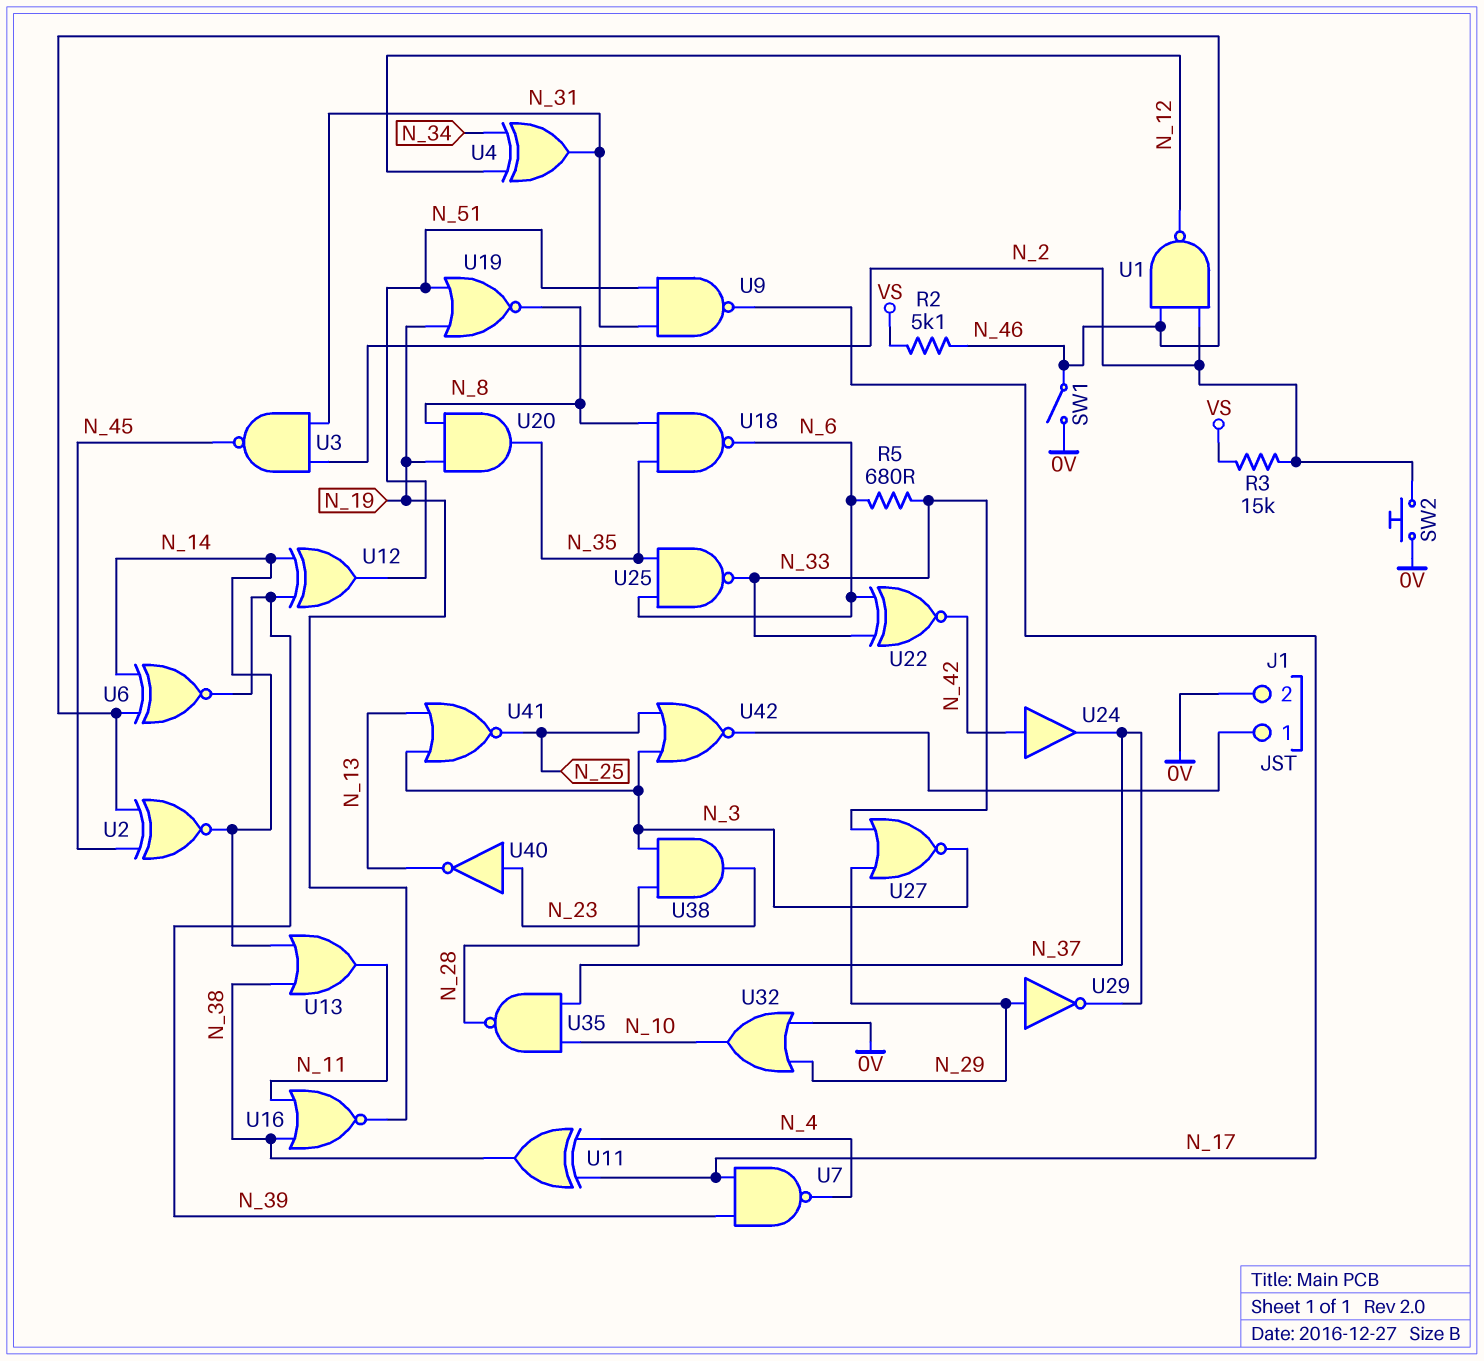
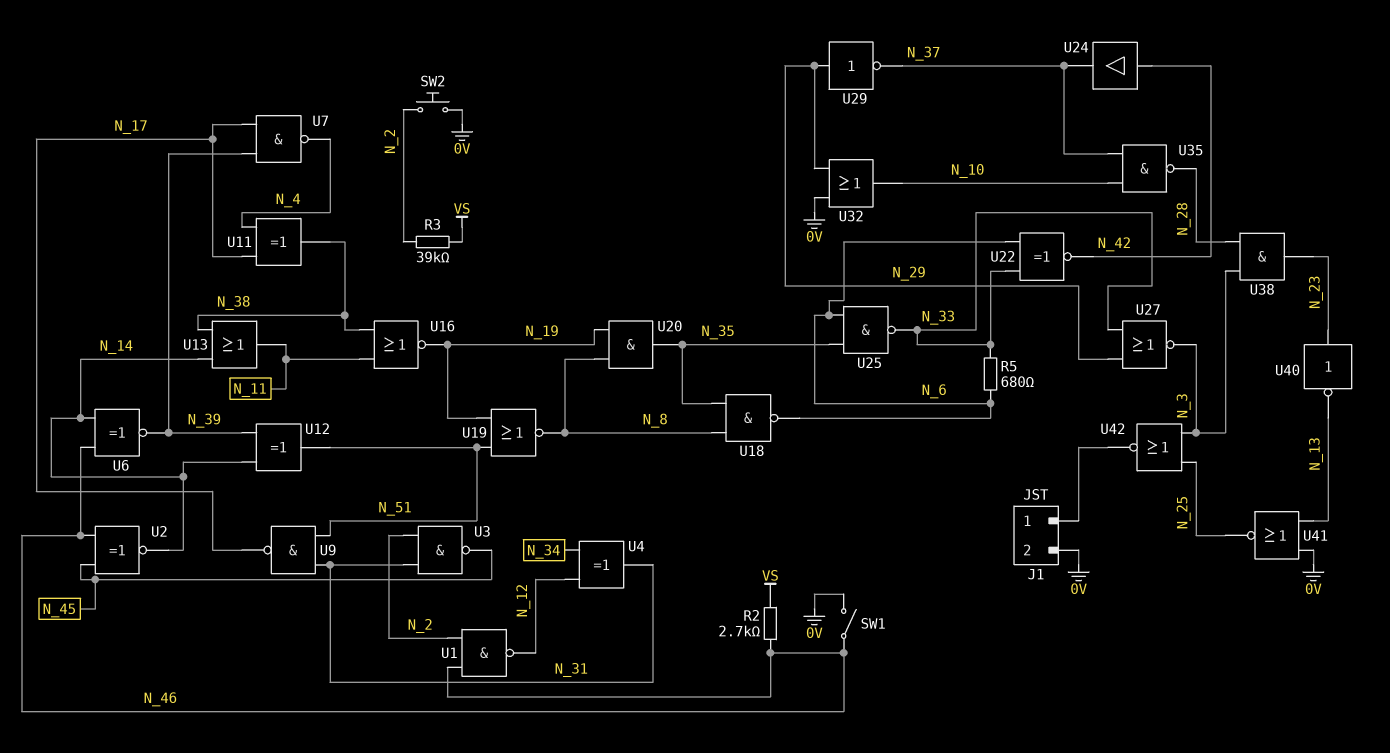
R2: 5.1k (N_46, VS) -> 2.7k (N_46, VS)
R3: 15k (N_2, VS) -> 39k (N_2, VS)
U41: NOR (in N_3, in N_13, out N_25) -> NOR (in 0V, in N_13, out N_25)

